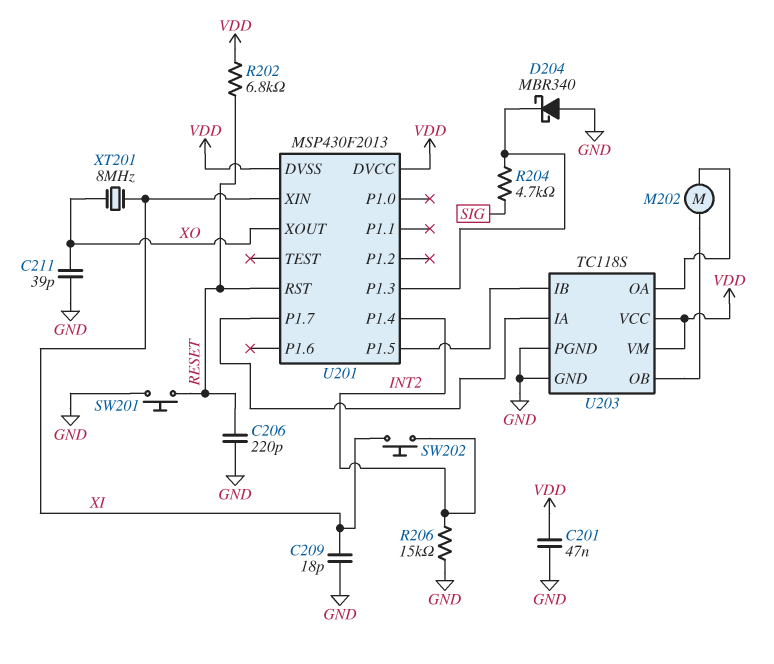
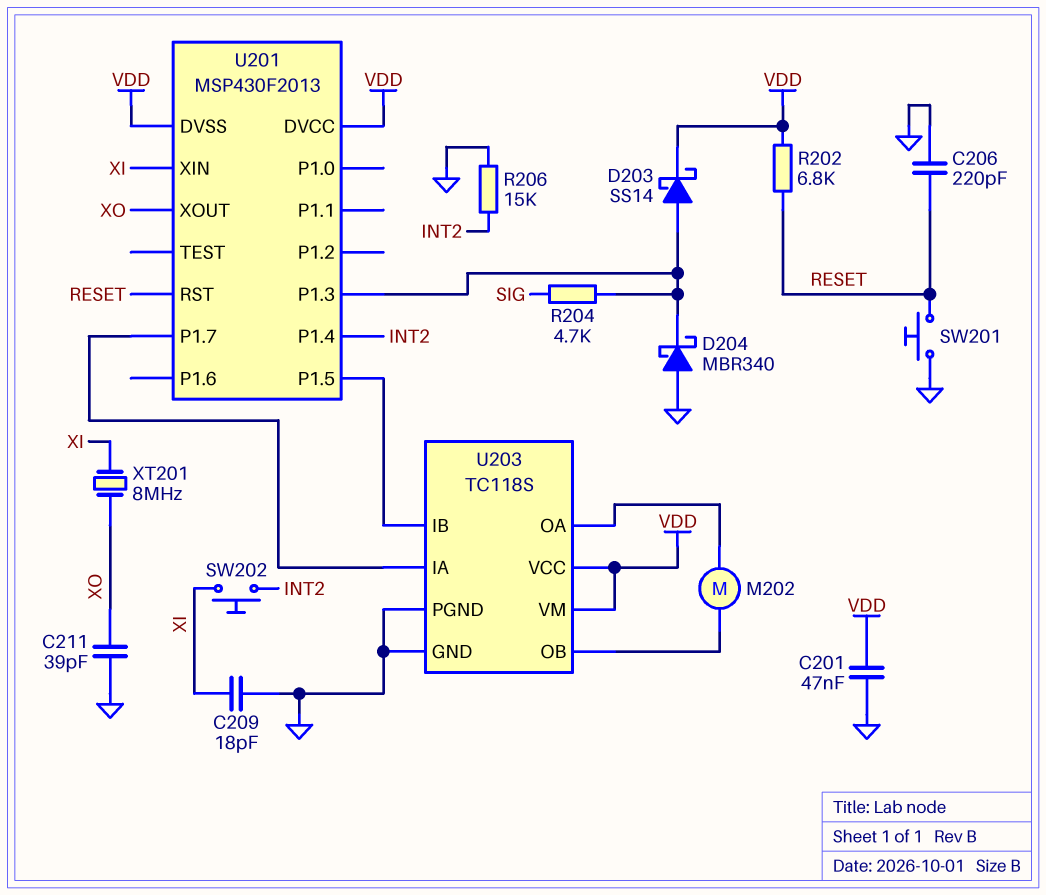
D203: none -> schottky SS14 (A U201/P1.3, K VDD)

